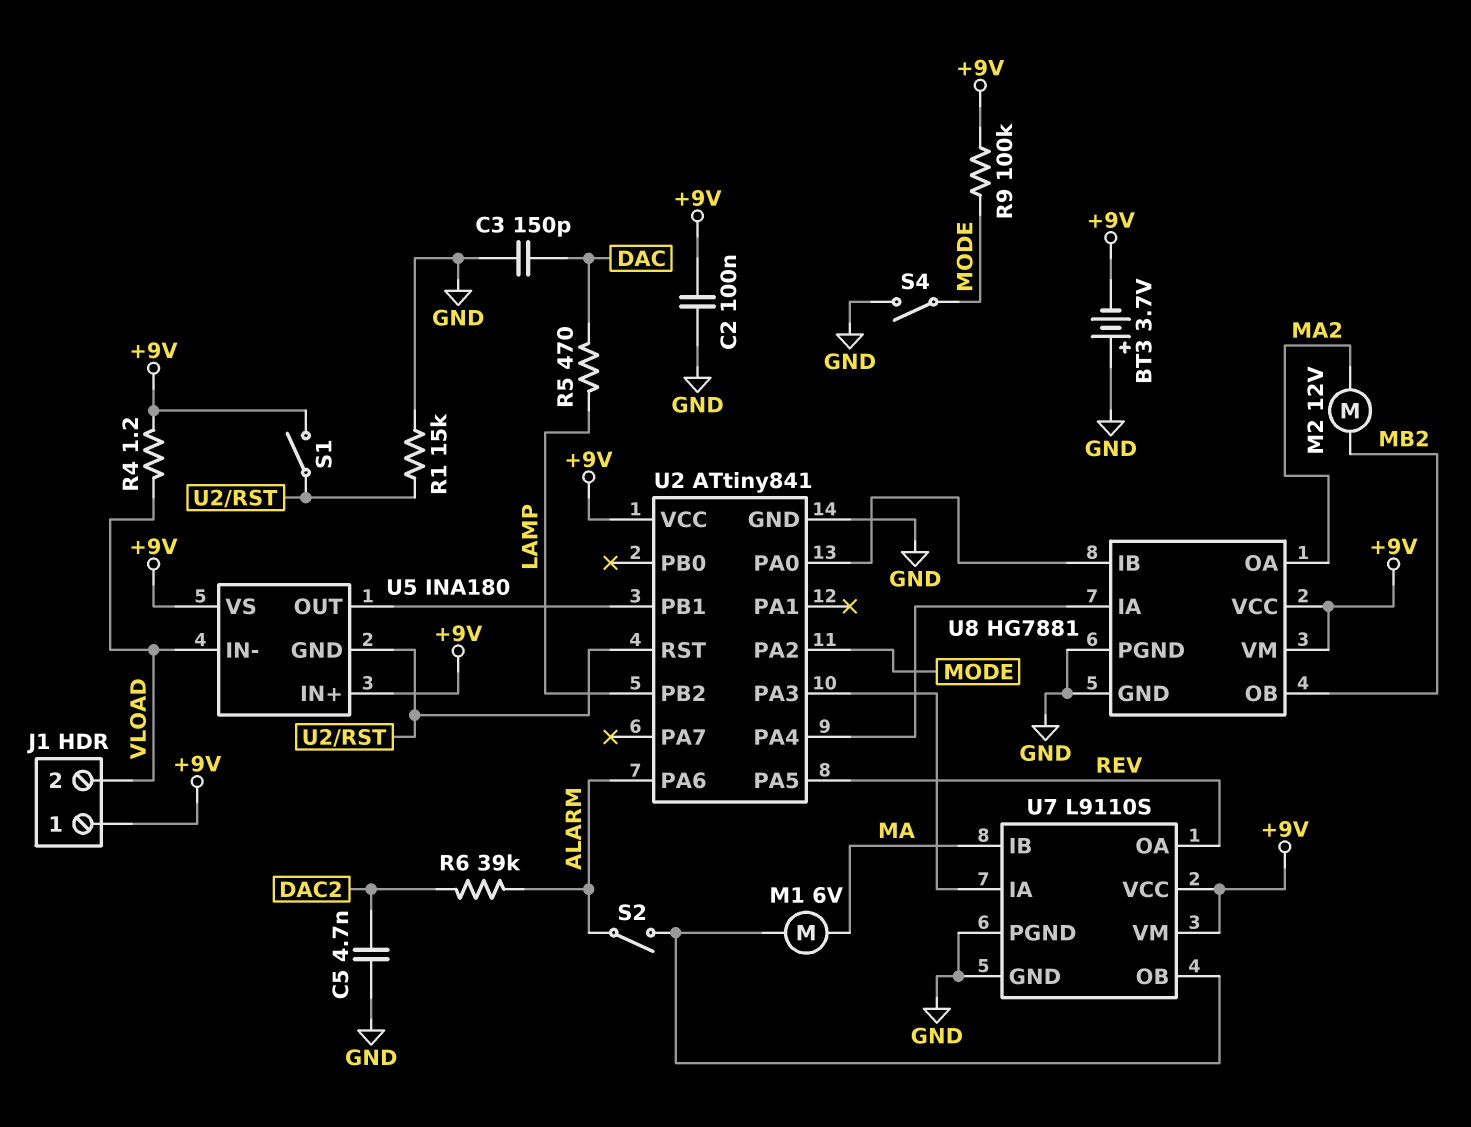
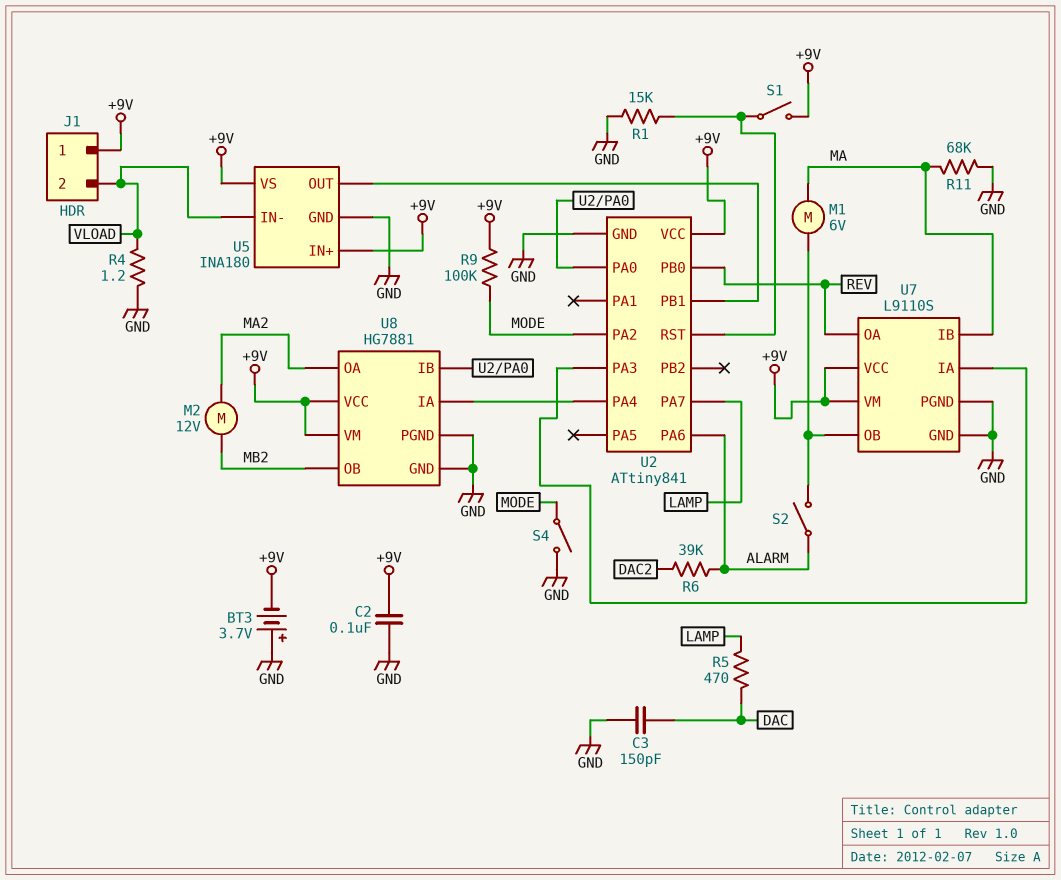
C5: 4.7nF (DAC2, GND) -> none
R4: 1.2 (+9V, VLOAD) -> 1.2 (GND, VLOAD)
R11: none -> 68k (GND, MA)
U2 pin PA5: REV -> none
U2 pin PA7: none -> LAMP
U2 pin PB0: none -> REV
U2 pin PB2: LAMP -> none
U5 pin GND: U2/RST -> GND

